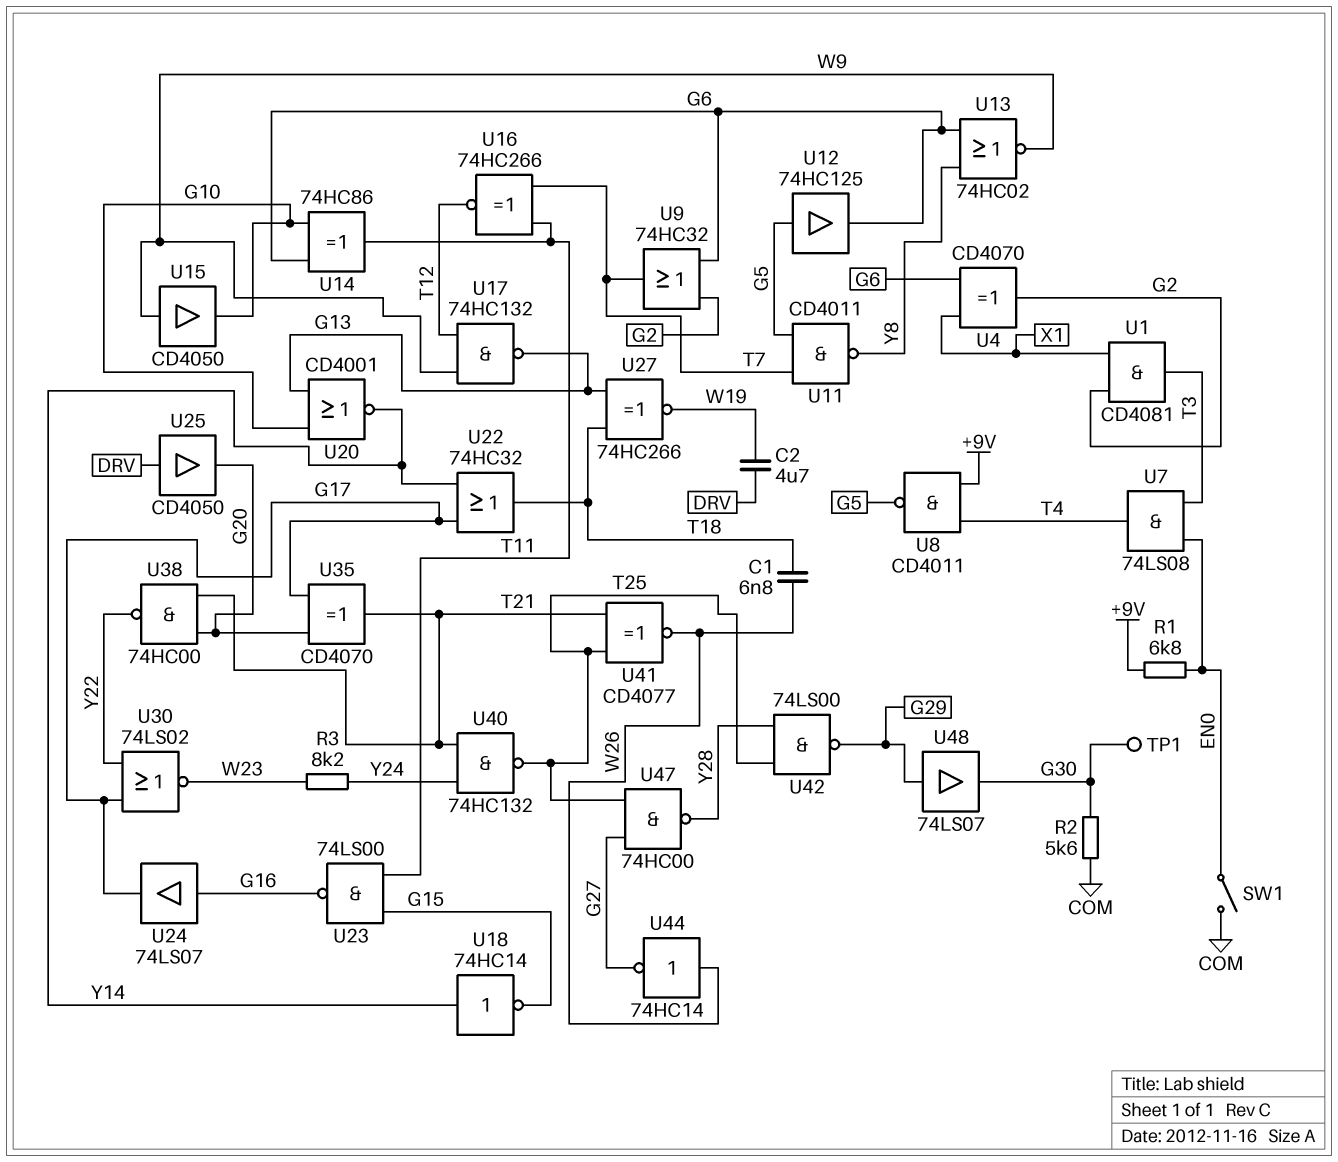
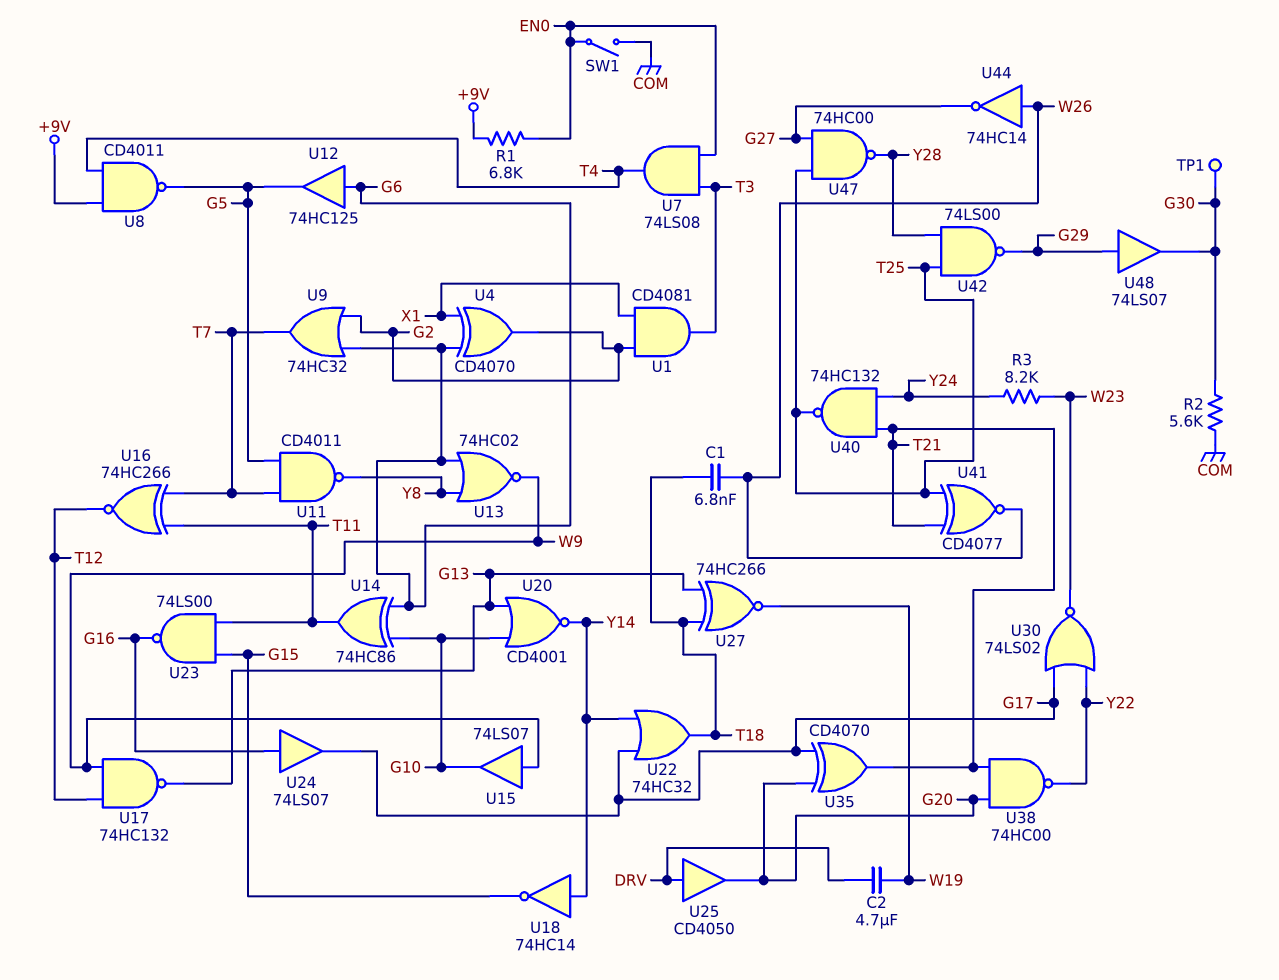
U12: buffer 74HC125 (in G5, out G6) -> buffer 74HC125 (in G6, out G5)
U15: buffer CD4050 (in W9, out G10) -> buffer 74LS07 (in W9, out G10)

